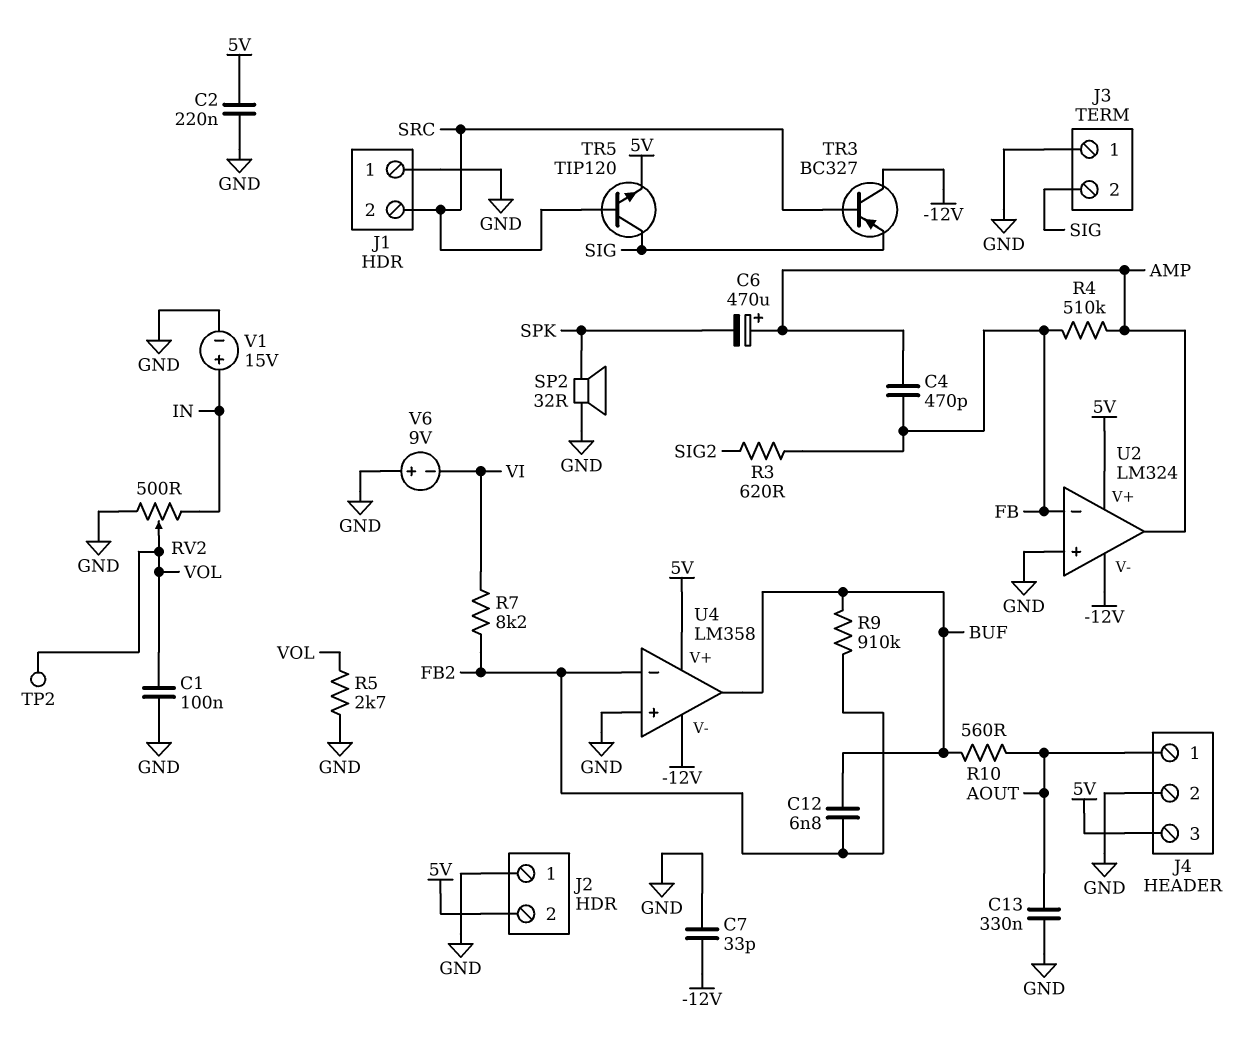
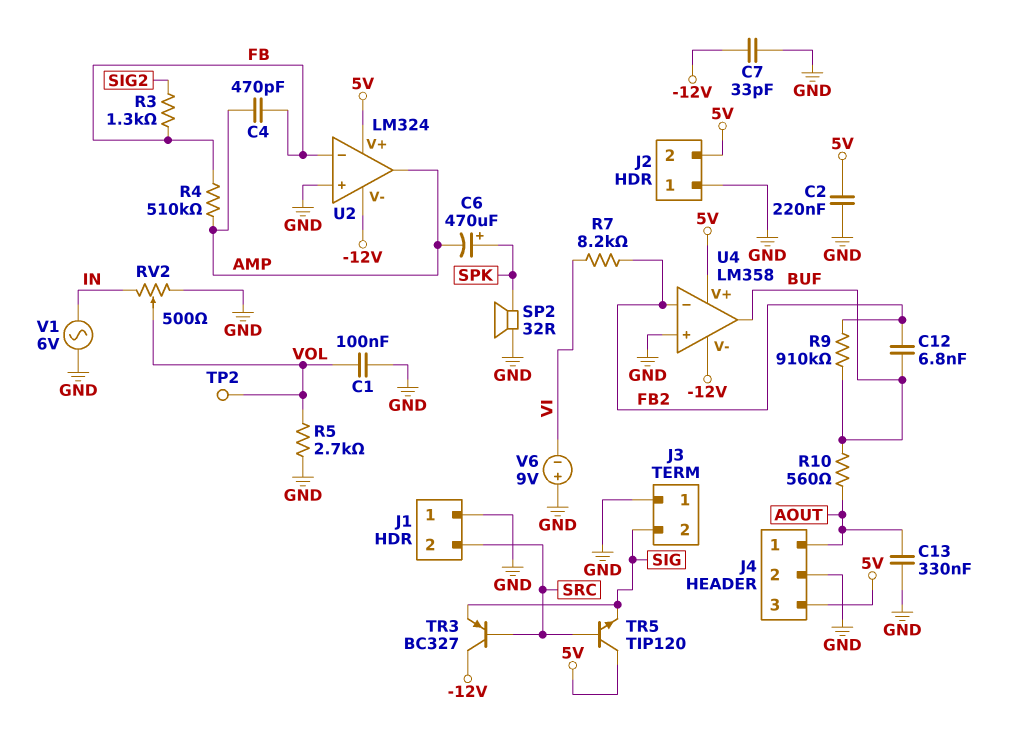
C6: 470uF (plus AMP, minus SPK) -> 470uF (plus SPK, minus AMP)
R3: 620 (FB, SIG2) -> 1.3k (FB, SIG2)
TR5: NPN TIP120 (B SRC, C SIG, E 5V) -> NPN TIP120 (B SRC, C 5V, E SIG)
V1: 15V (plus IN, minus GND) -> AC 6V (GND, IN)

